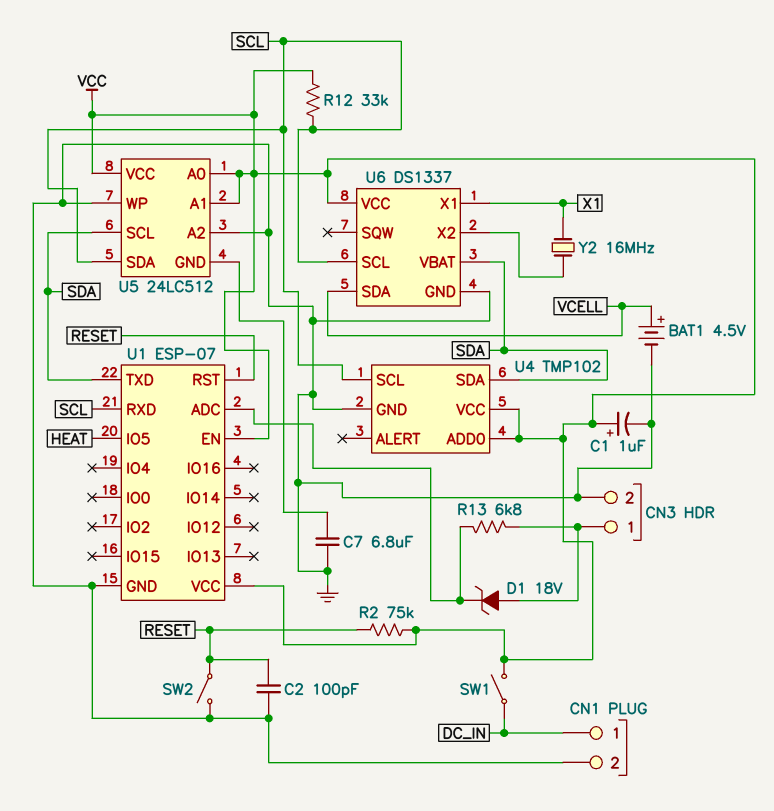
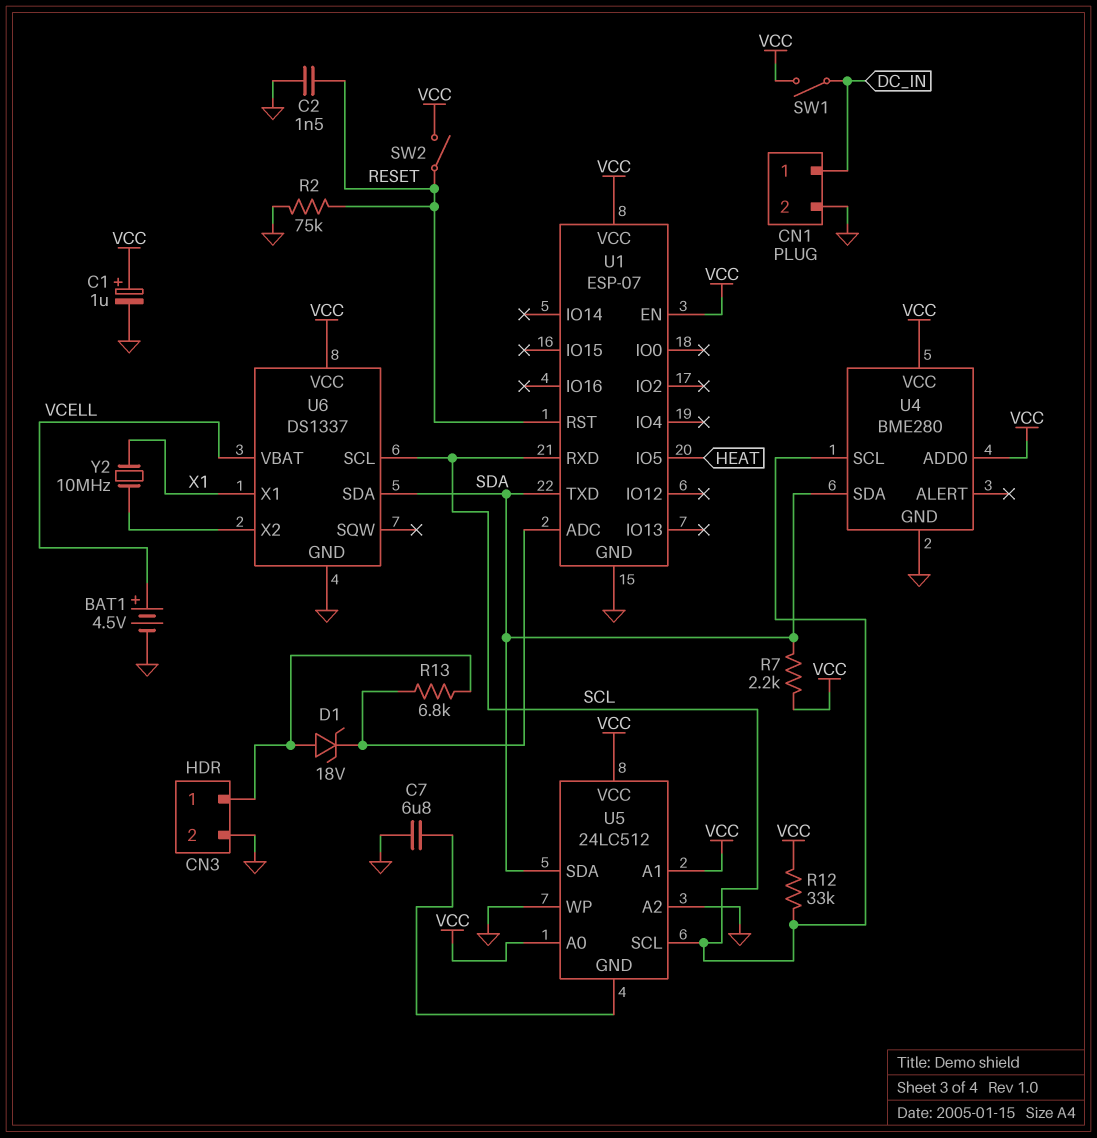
C2: 100pF (GND, RESET) -> 1.5nF (GND, RESET)
R2: 75k (RESET, VCC) -> 75k (GND, RESET)
R7: none -> 2.2k (SDA, VCC)
SW2: switch (GND, RESET) -> switch (RESET, VCC)
U4: TMP102 -> BME280
U5 pin SCL: SDA -> SCL
U5 pin SDA: SCL -> SDA
U6 pin SDA: VCELL -> SDA
U6 pin VBAT: SDA -> VCELL
Y2: 16MHz (U6/X2, X1) -> 10MHz (U6/X2, X1)

